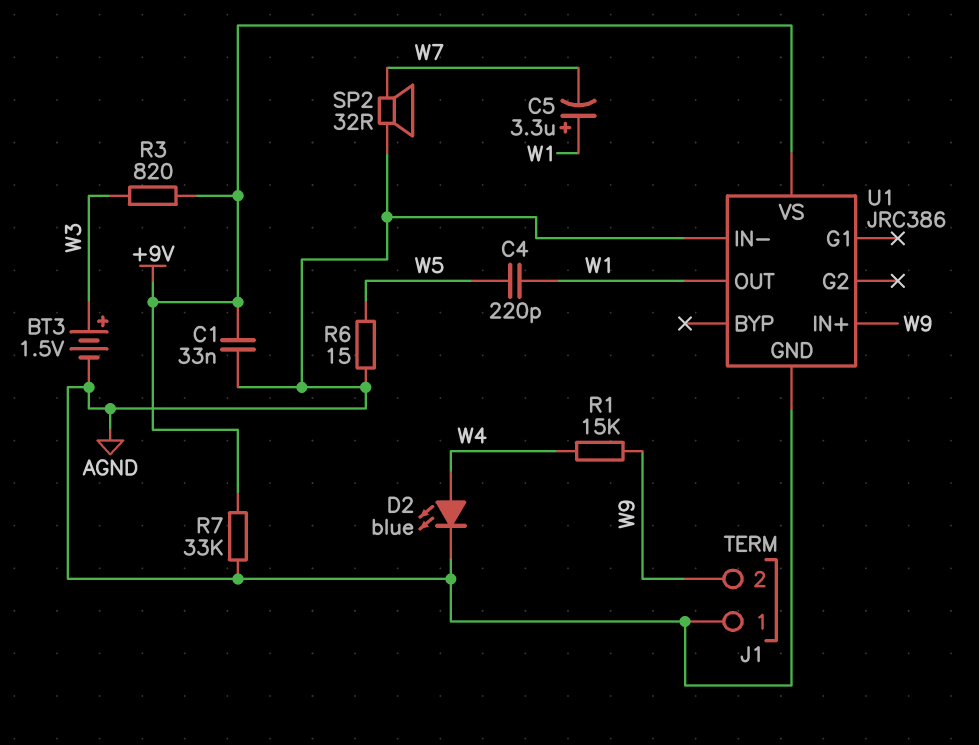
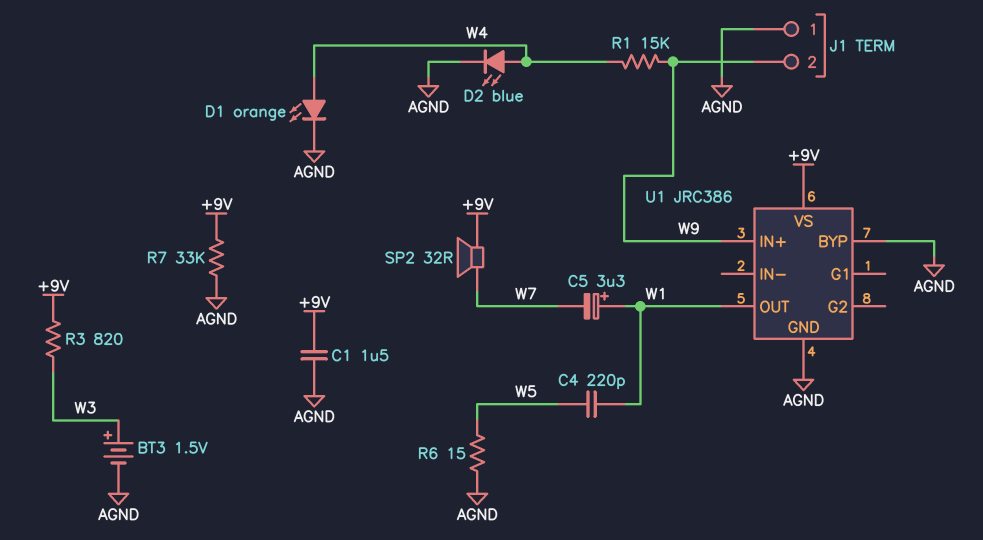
C1: 33nF (+9V, AGND) -> 1.5uF (+9V, AGND)
D1: none -> LED orange (A W4, K AGND)
SP2: speaker 32R (AGND, W7) -> speaker 32R (+9V, W7)
U1 pin BYP: none -> AGND
U1 pin IN-: AGND -> none

